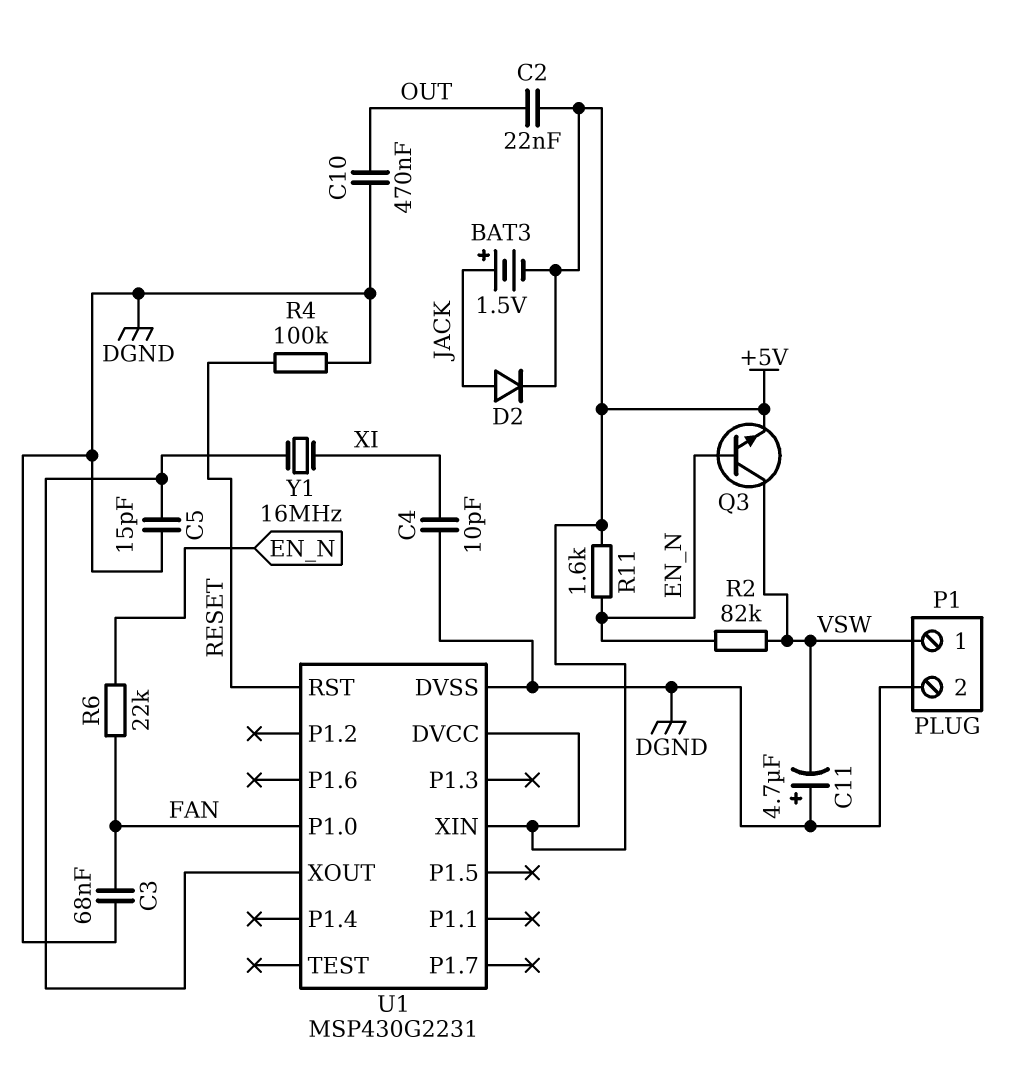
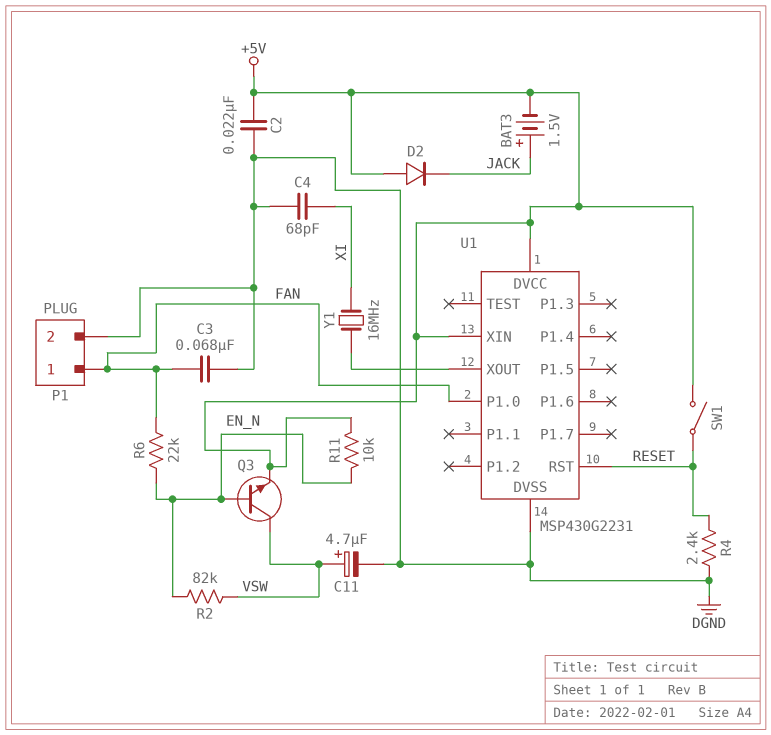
C2: 22nF (+5V, OUT) -> 22nF (+5V, DGND)
C4: 10pF (DGND, XI) -> 68pF (DGND, XI)
C5: 15pF (DGND, U1/XOUT) -> none
C10: 470nF (DGND, OUT) -> none
C11: 4.7uF (plus DGND, minus VSW) -> 4.7uF (plus VSW, minus DGND)
D2: diode (A JACK, K +5V) -> diode (A +5V, K JACK)
P1 pin 1: VSW -> FAN
R4: 100k (DGND, RESET) -> 2.4k (DGND, RESET)
R11: 1.6k (+5V, EN_N) -> 10k (+5V, EN_N)
SW1: none -> switch (+5V, RESET)

